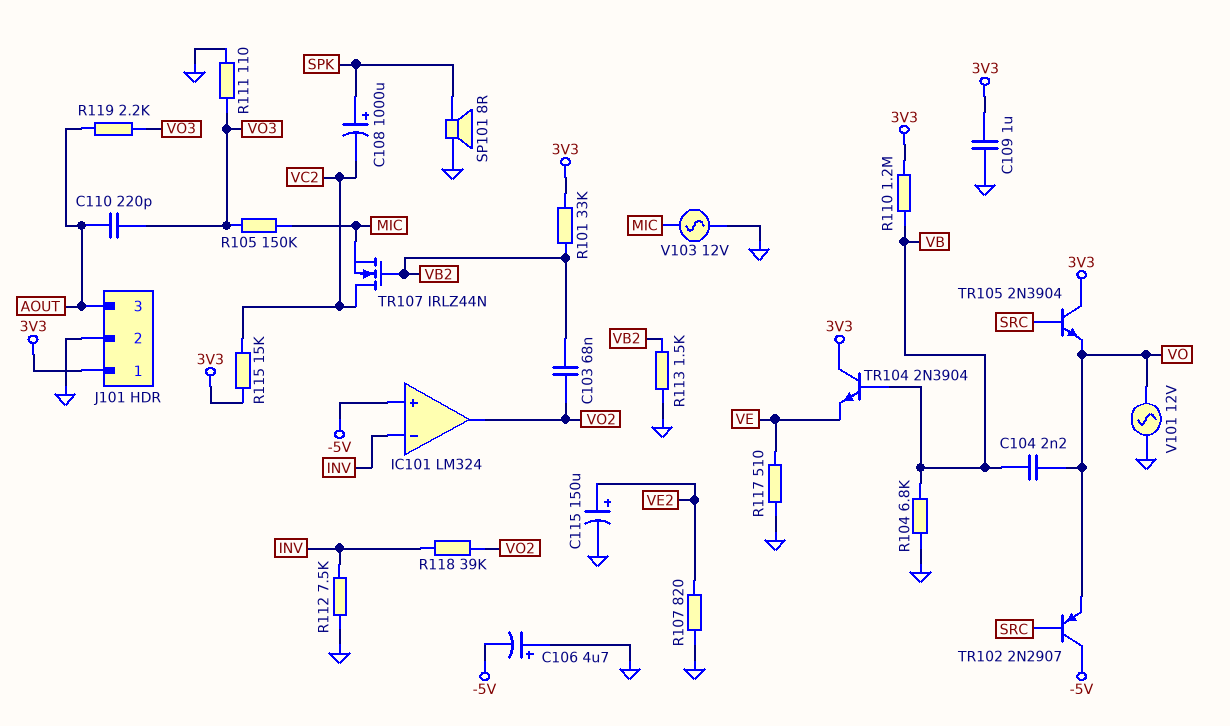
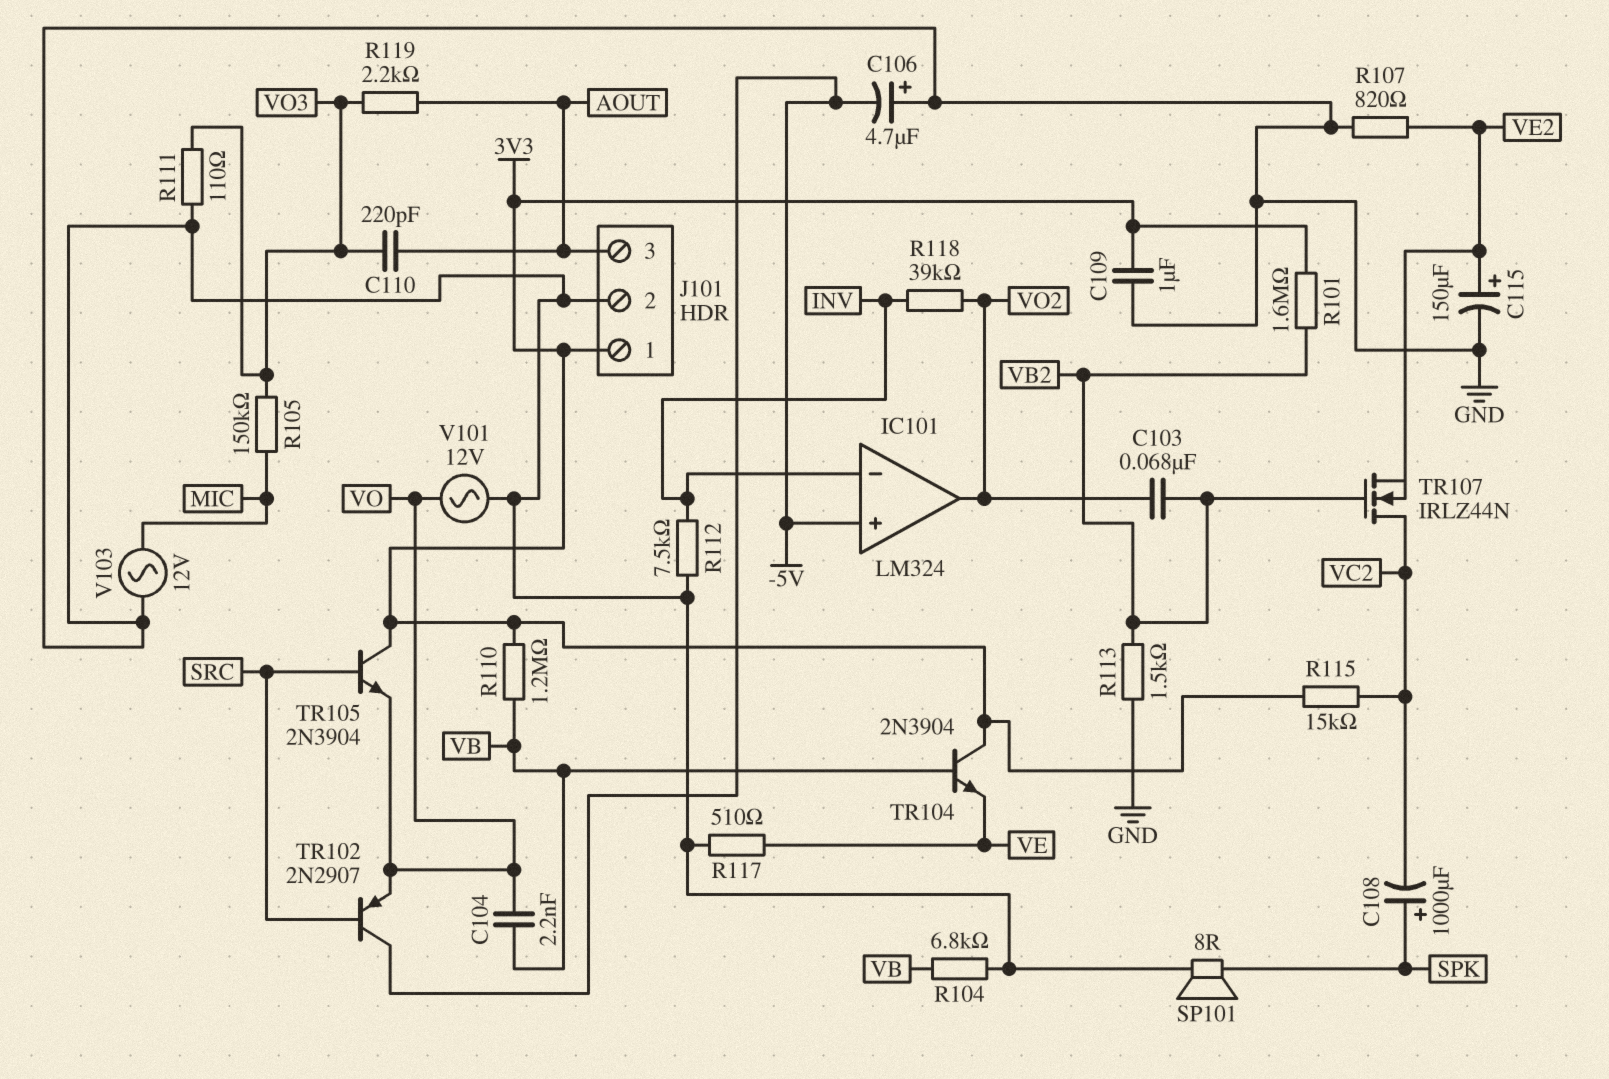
R101: 33k (3V3, VB2) -> 1.6M (3V3, VB2)
TR107: NMOS IRLZ44N (G VB2, D VC2, S MIC) -> NMOS IRLZ44N (G VB2, D VC2, S VE2)

